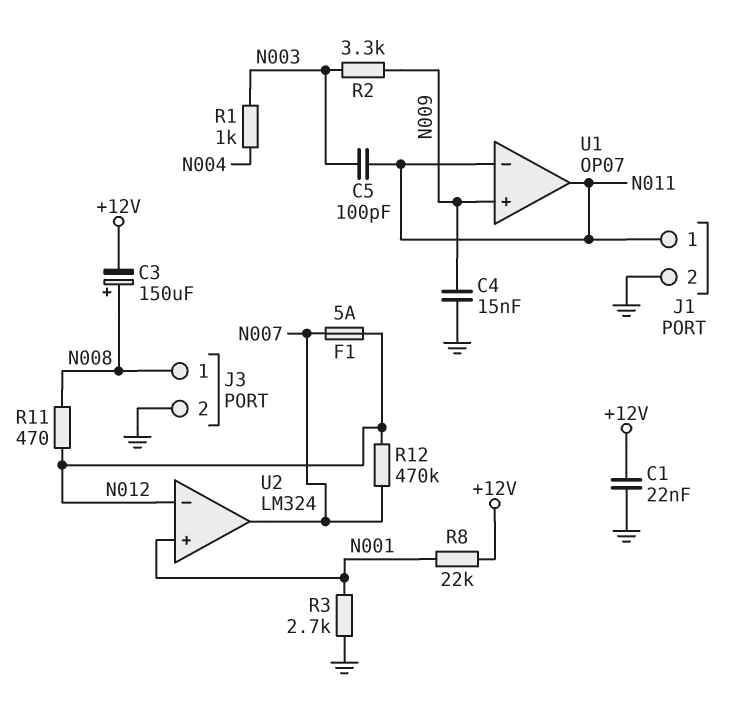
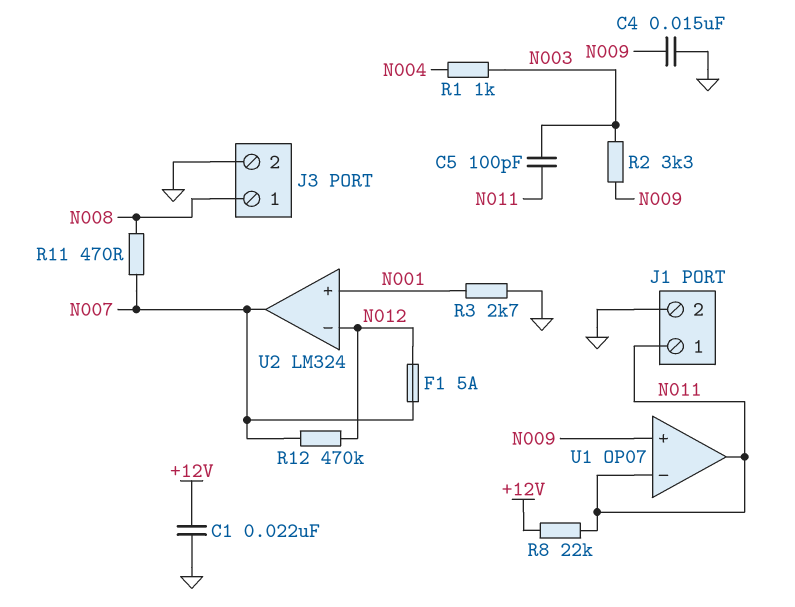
C3: 150uF (plus N008, minus +12V) -> none
R8: 22k (+12V, N001) -> 22k (+12V, N011)
R11: 470 (N008, N012) -> 470 (N007, N008)

